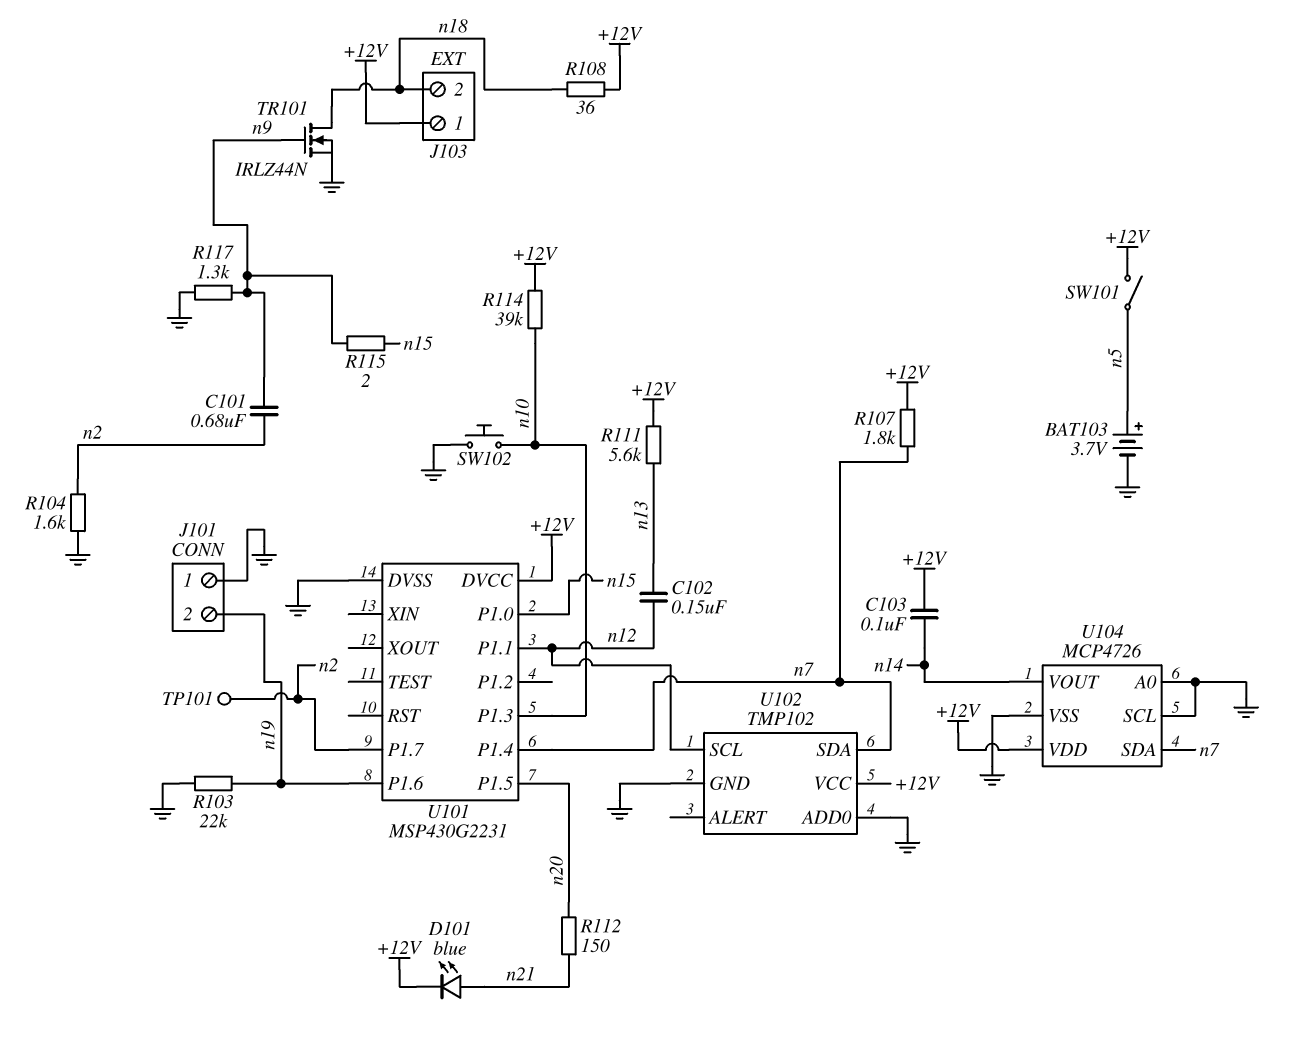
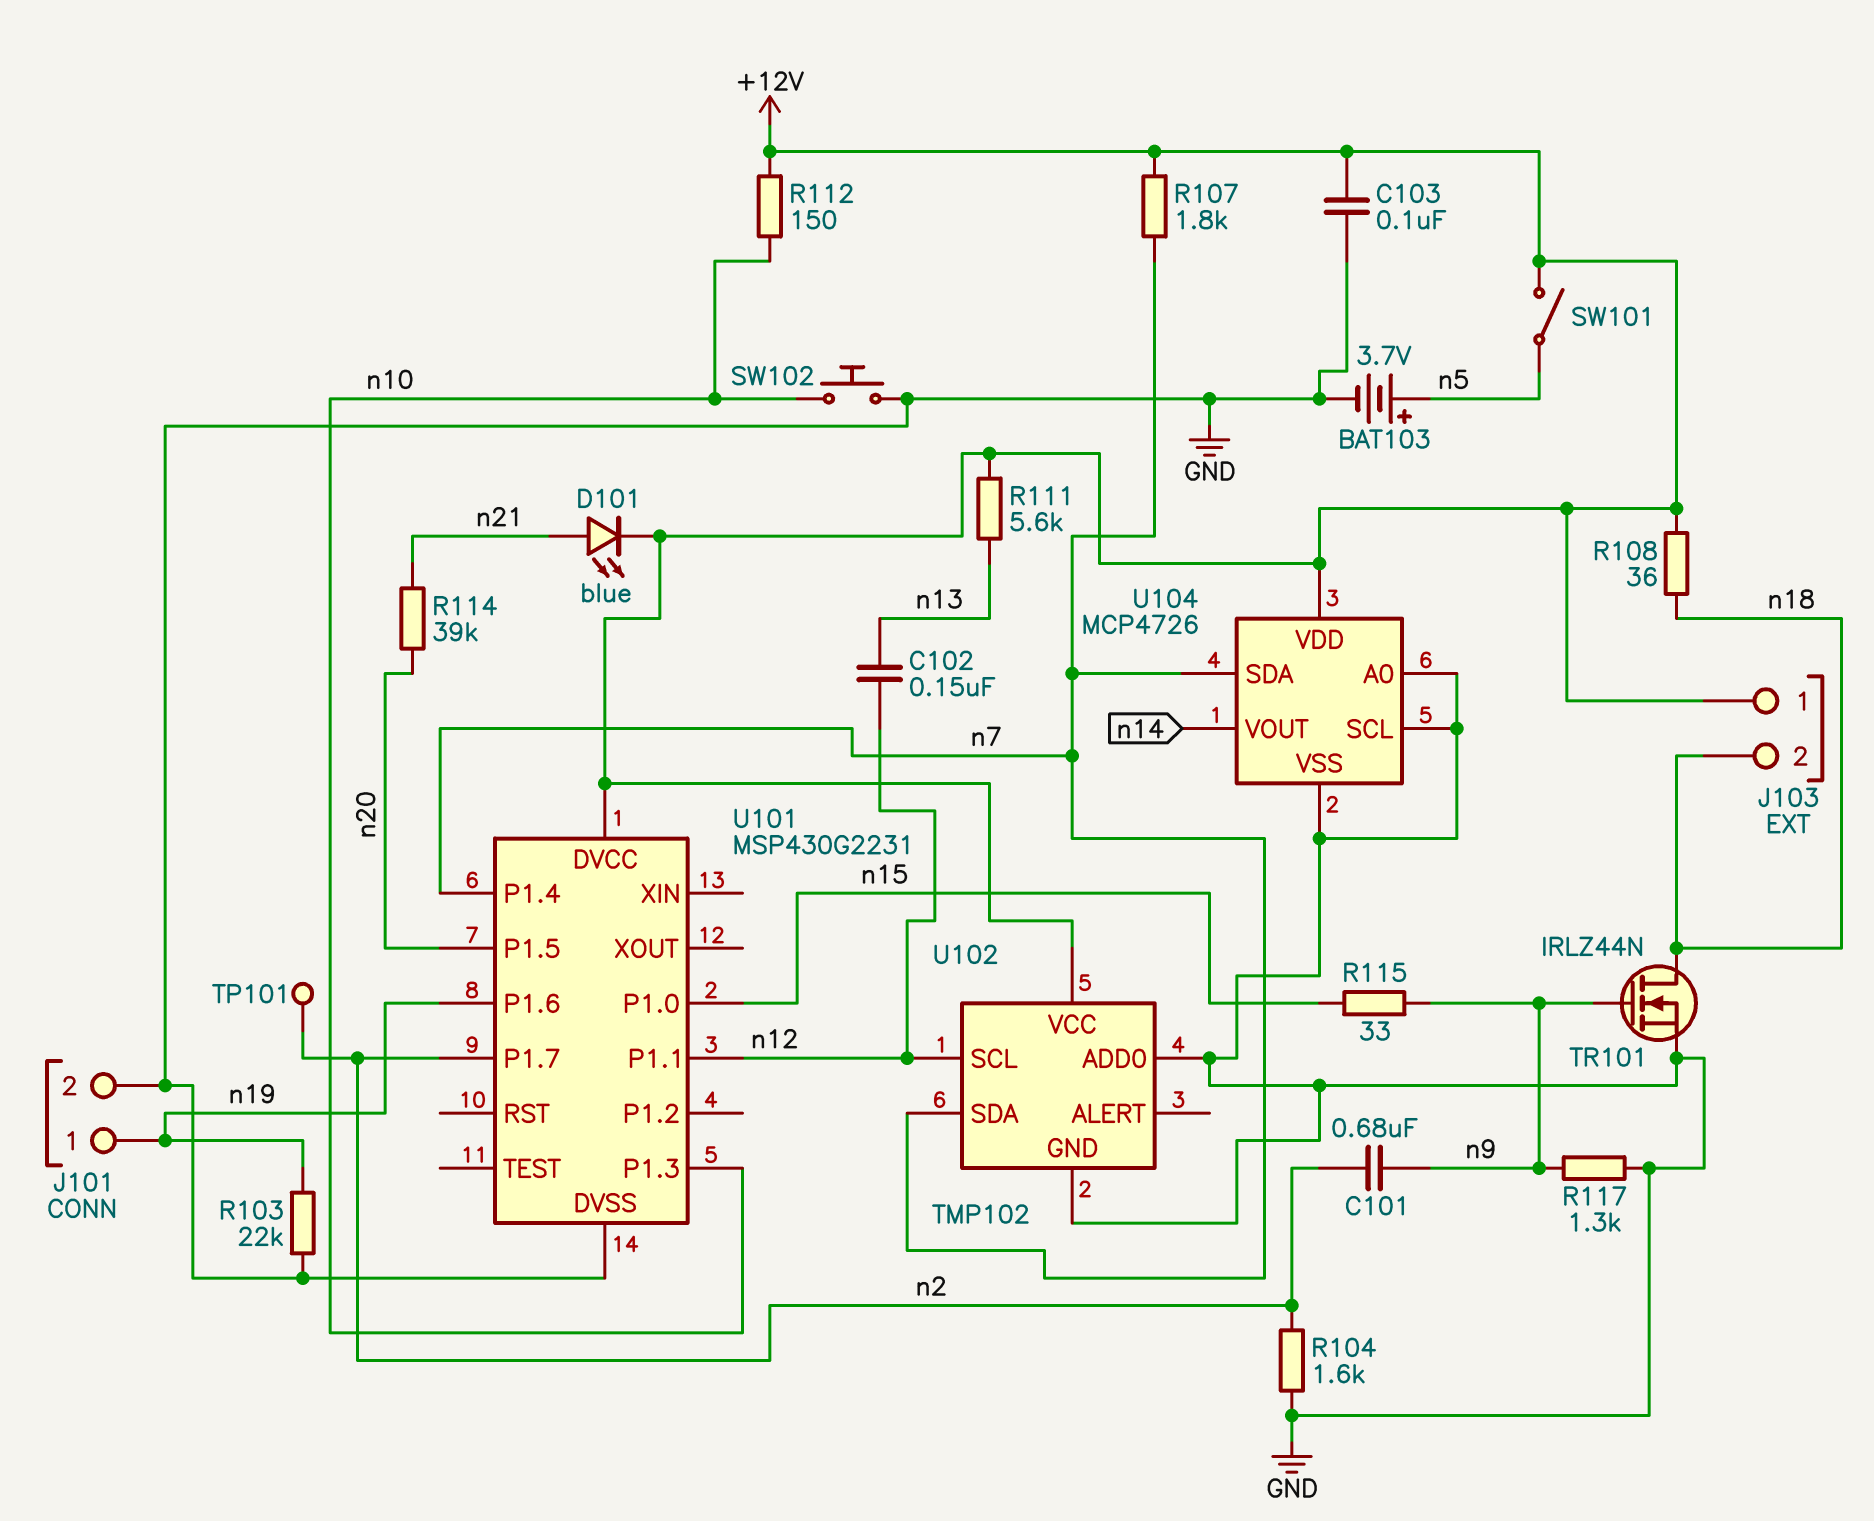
C103: 100nF (+12V, n14) -> 100nF (+12V, GND)
J101 pin 1: GND -> n19
J101 pin 2: n19 -> GND
R112: 150 (n20, n21) -> 150 (+12V, n10)
R114: 39k (+12V, n10) -> 39k (n20, n21)
R115: 2 (n9, n15) -> 33 (n9, n15)

